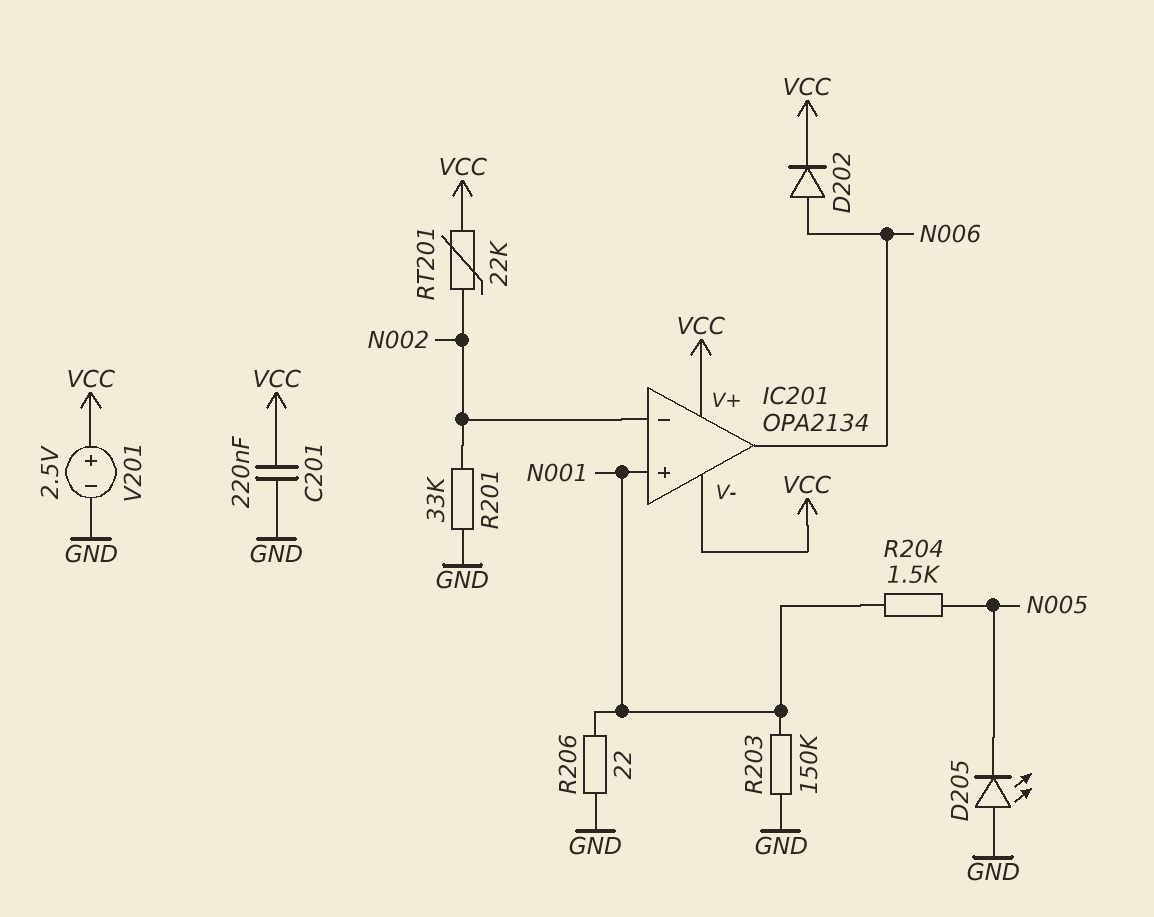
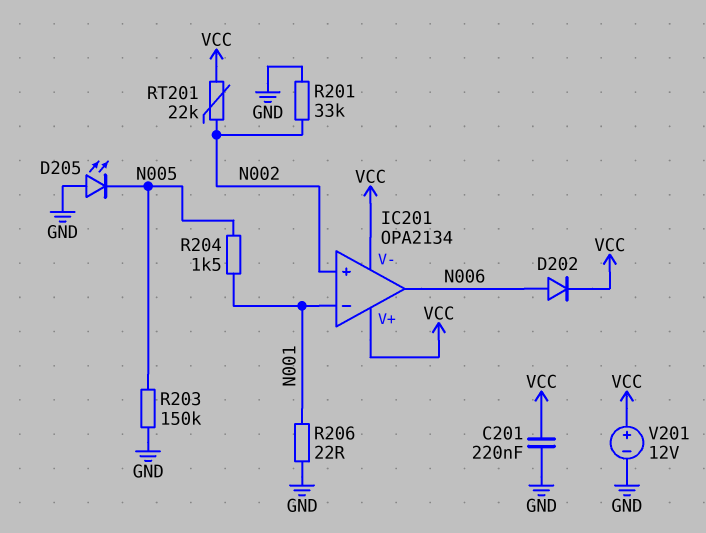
IC201 pin in+: N001 -> N002
IC201 pin in-: N002 -> N001
R203: 150k (GND, N001) -> 150k (GND, N005)
V201: 2.5V (plus VCC, minus GND) -> 12V (plus VCC, minus GND)

